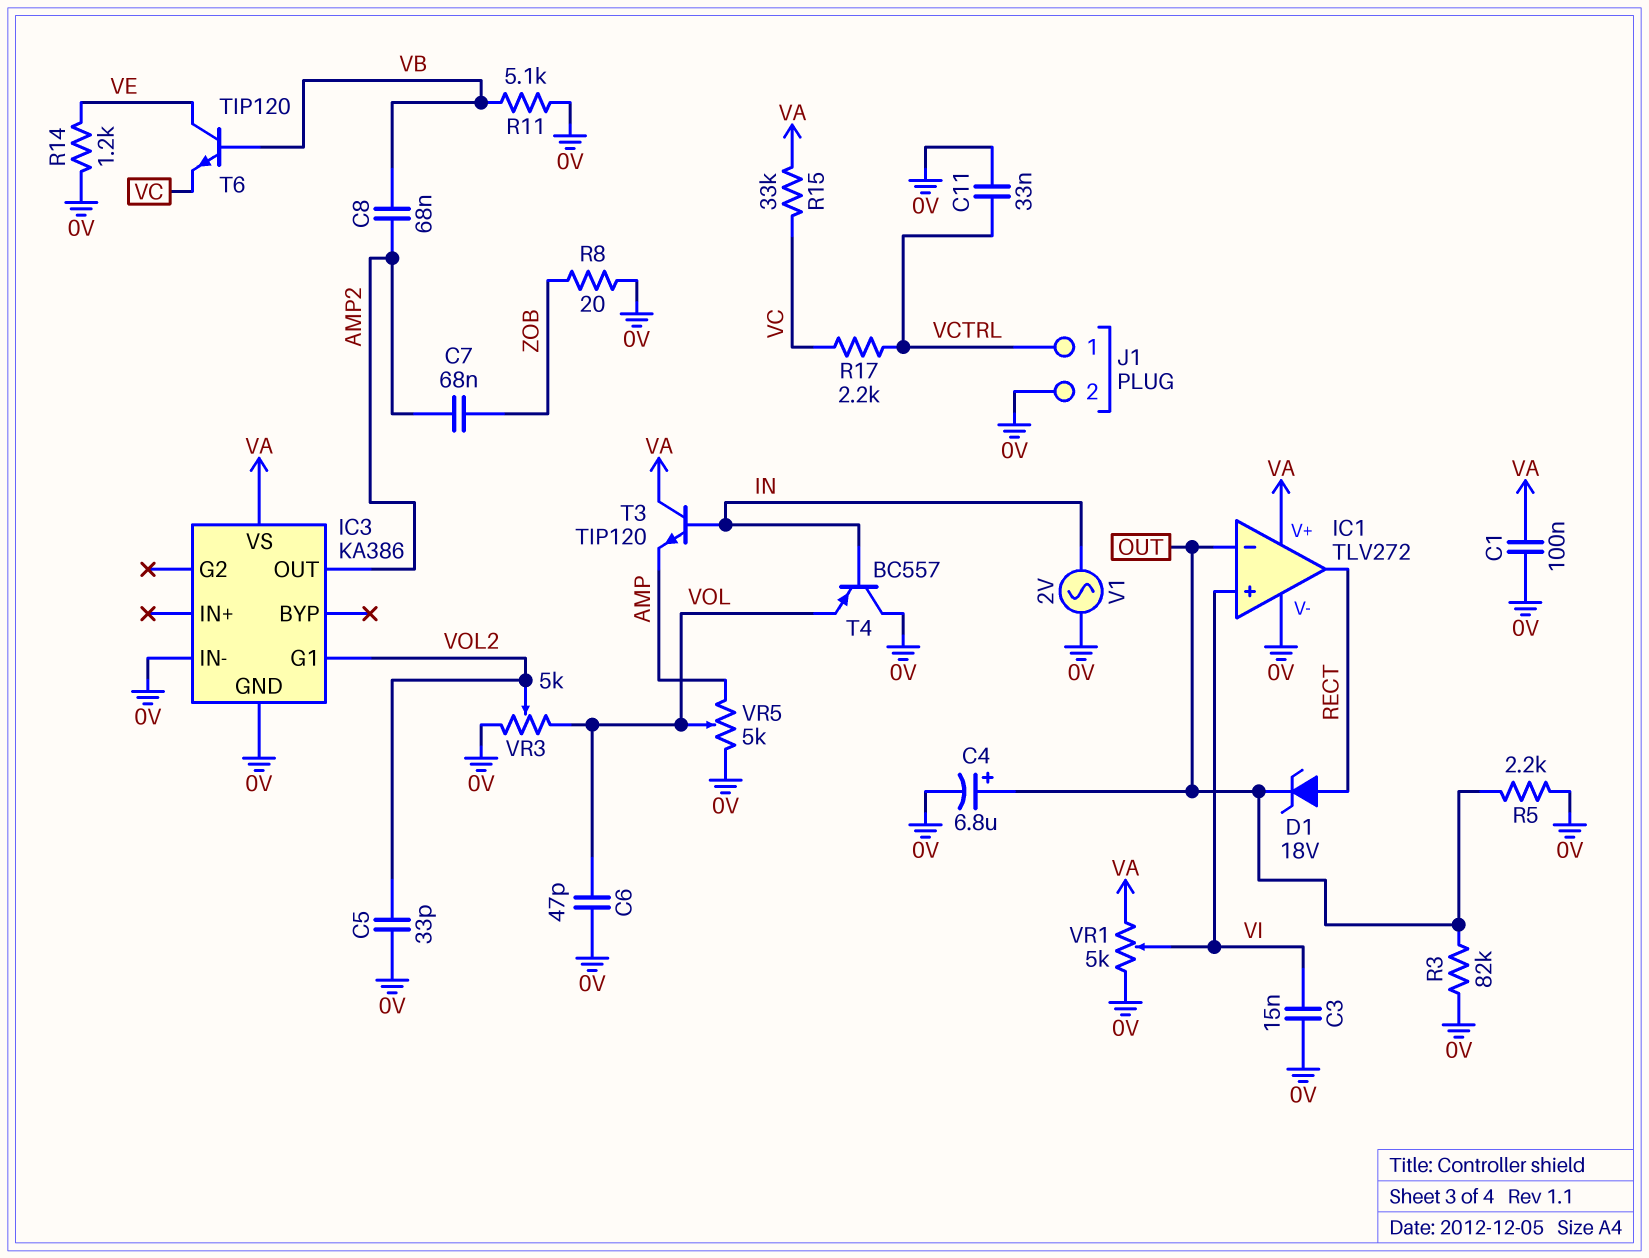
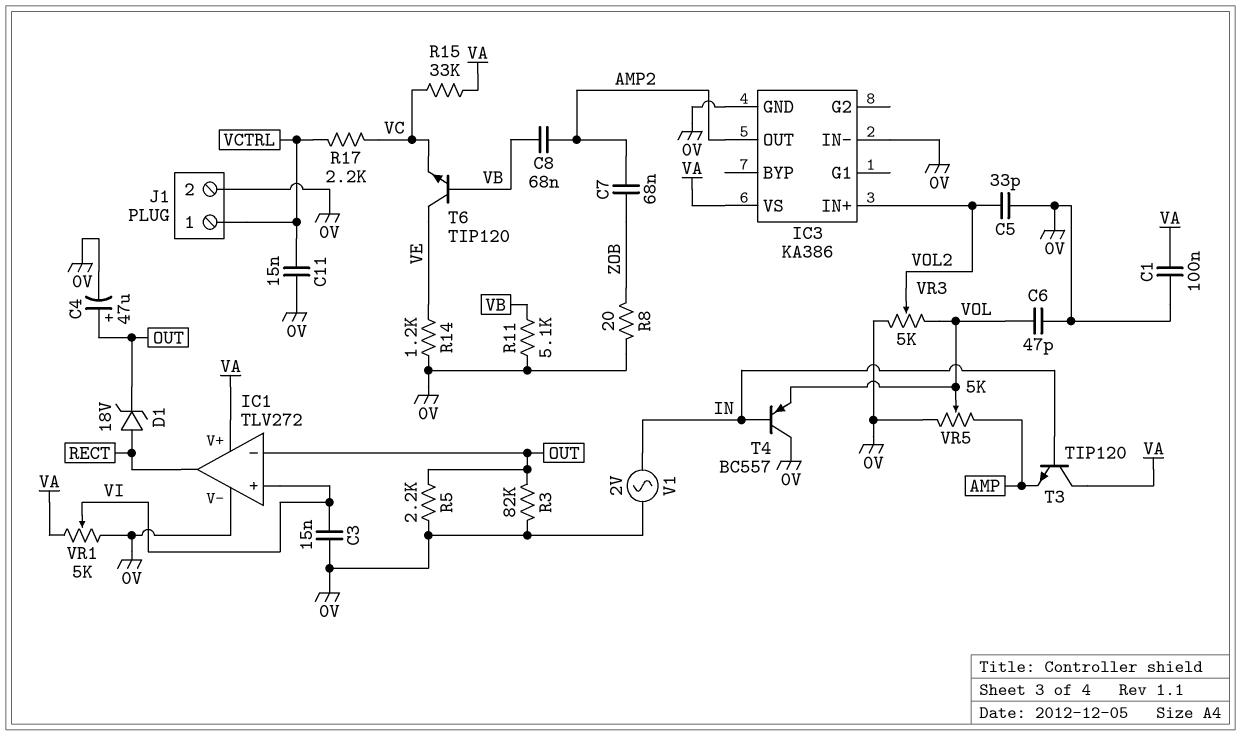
C4: 6.8uF (plus OUT, minus 0V) -> 47uF (plus OUT, minus 0V)
C11: 33nF (0V, VCTRL) -> 15nF (0V, VCTRL)
IC3 pin G1: VOL2 -> none
IC3 pin IN+: none -> VOL2

